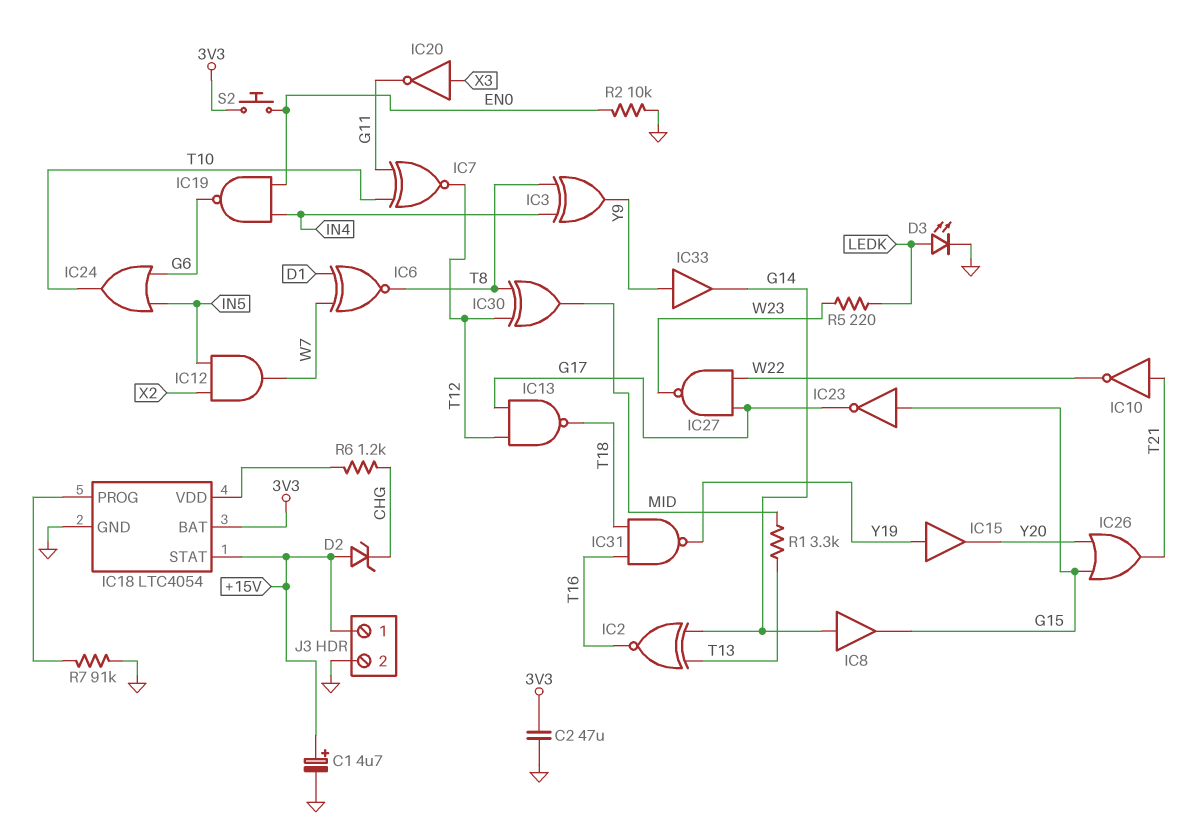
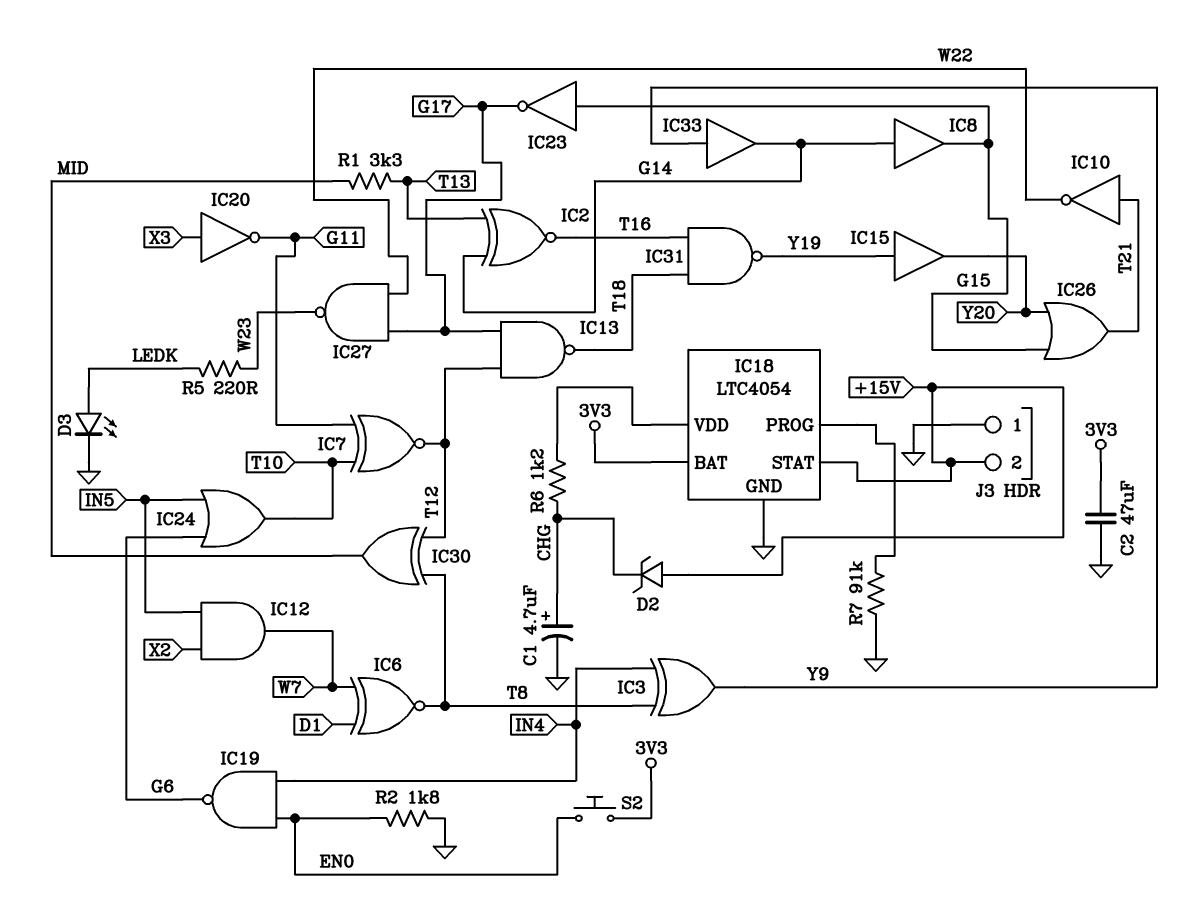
C1: 4.7uF (plus +15V, minus GND) -> 4.7uF (plus CHG, minus GND)
J3 pin 1: +15V -> GND
J3 pin 2: GND -> +15V
R2: 10k (EN0, GND) -> 1.8k (EN0, GND)

